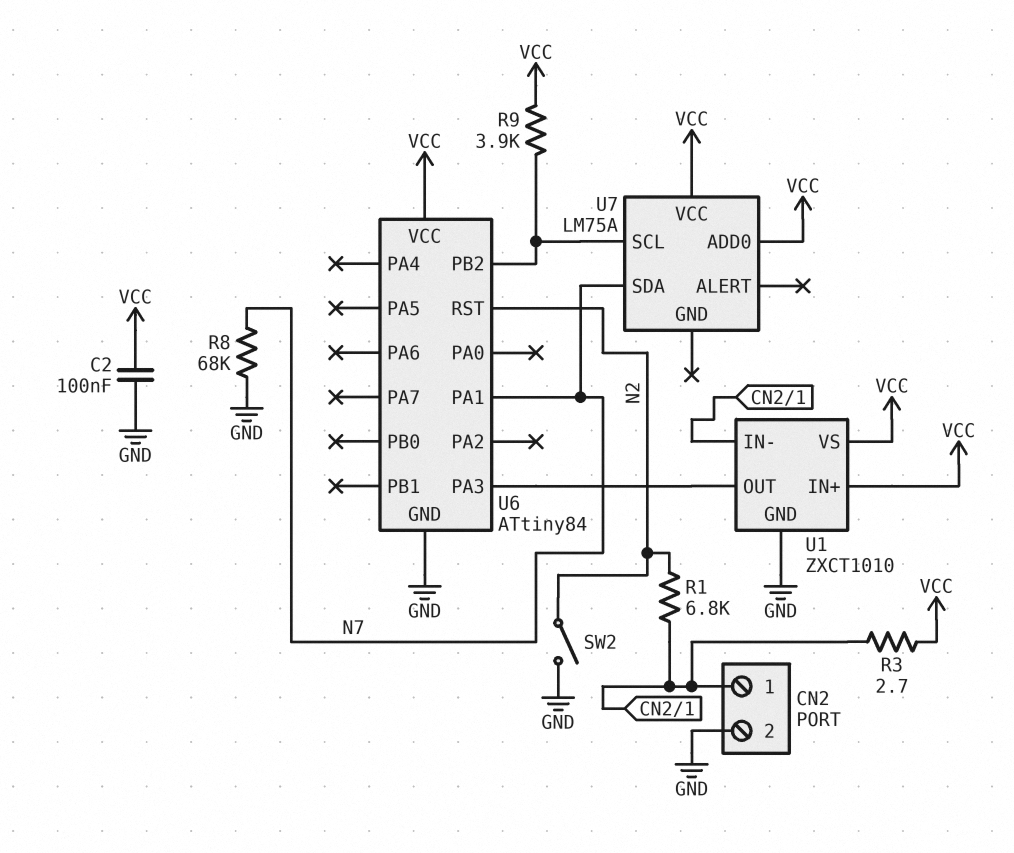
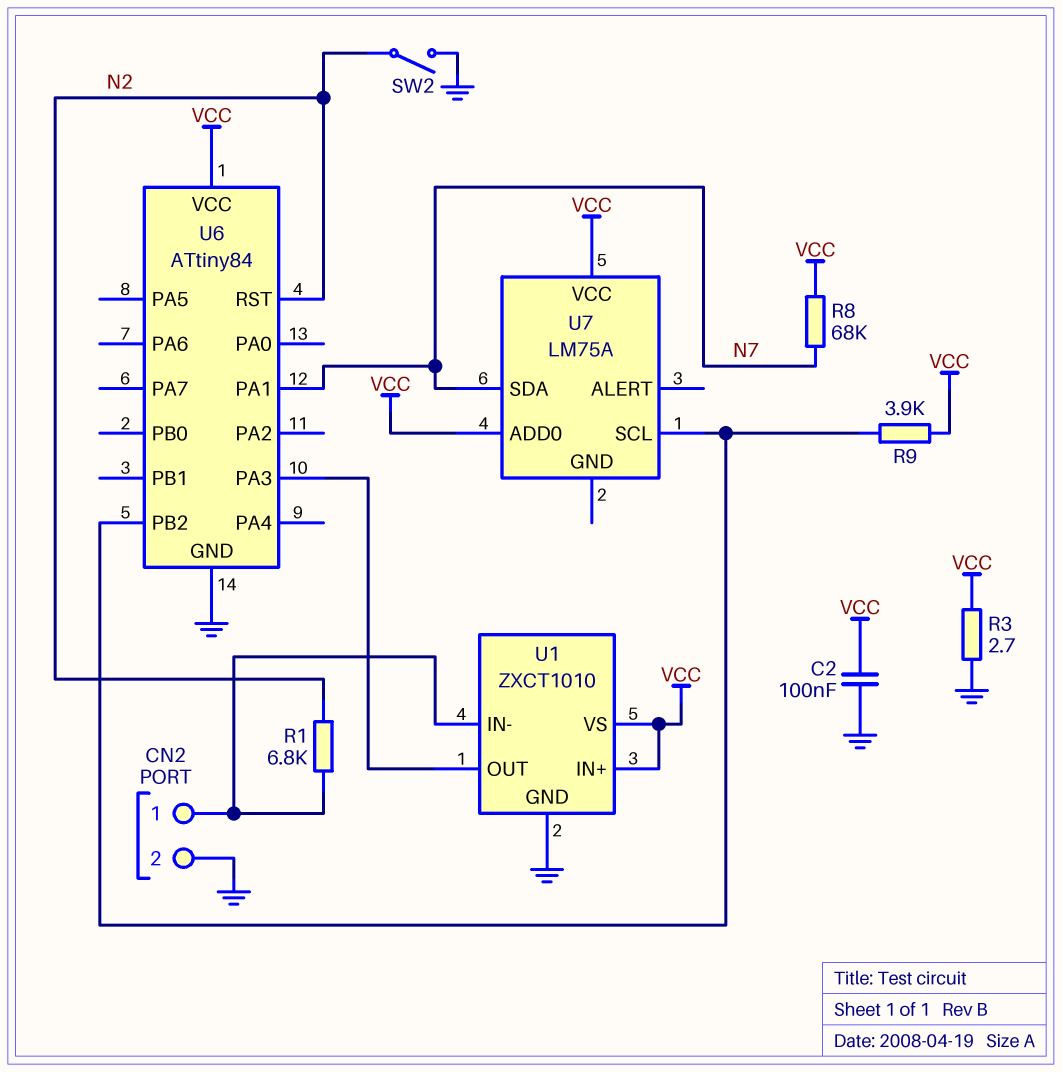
R3: 2.7 (CN2/1, VCC) -> 2.7 (GND, VCC)
R8: 68k (GND, N7) -> 68k (N7, VCC)

